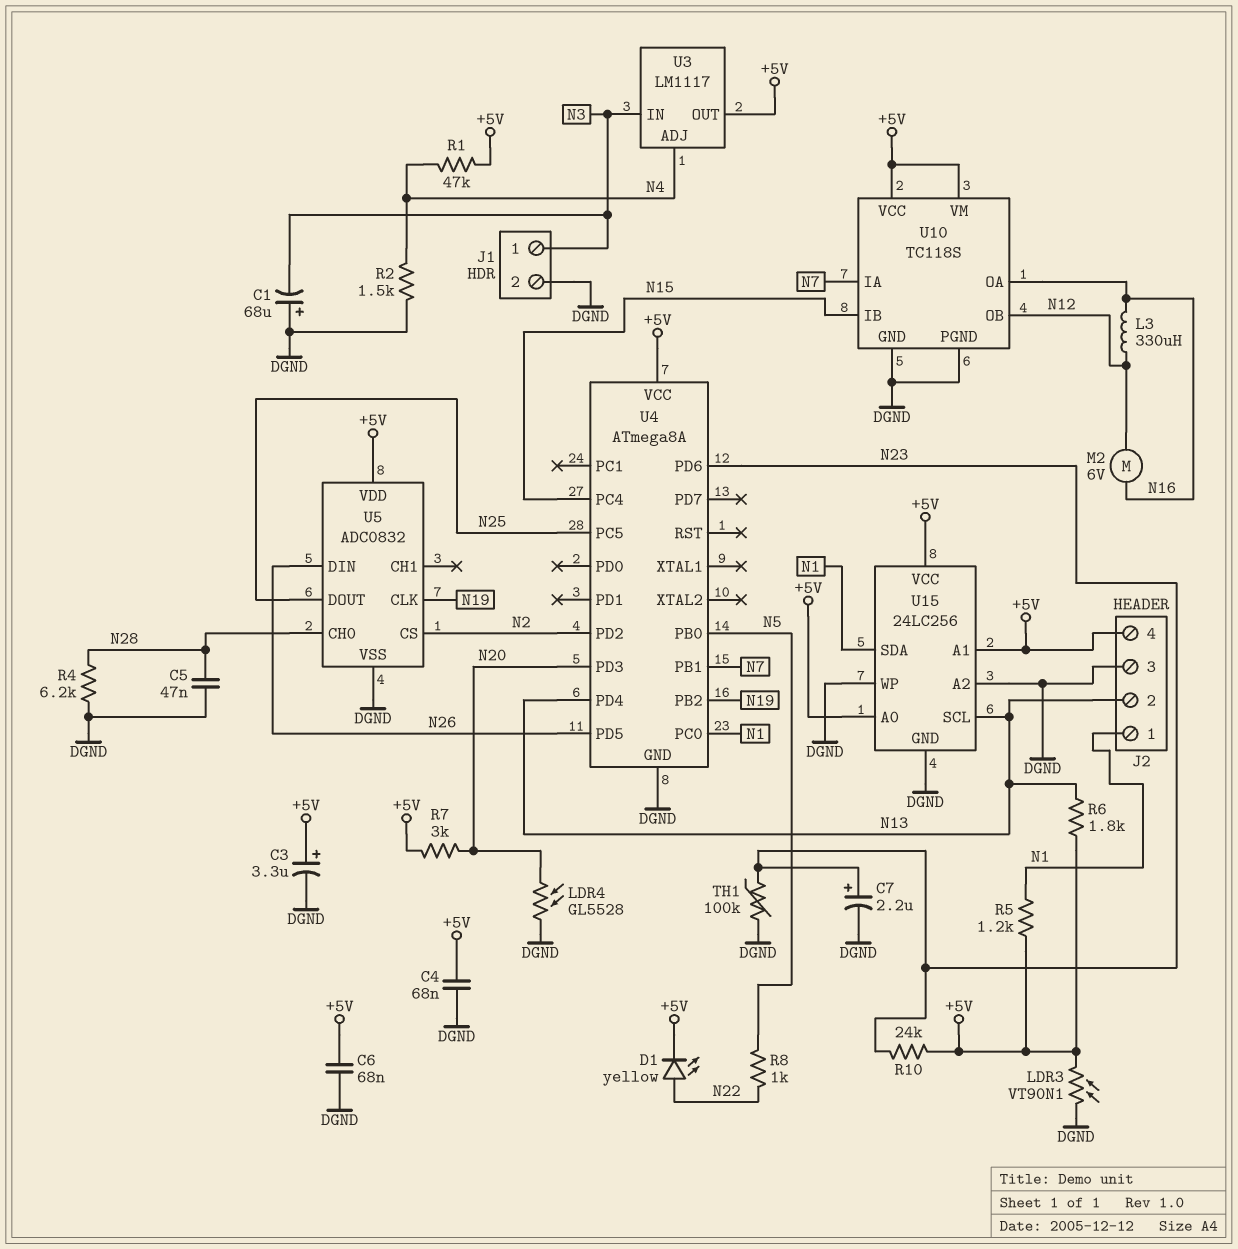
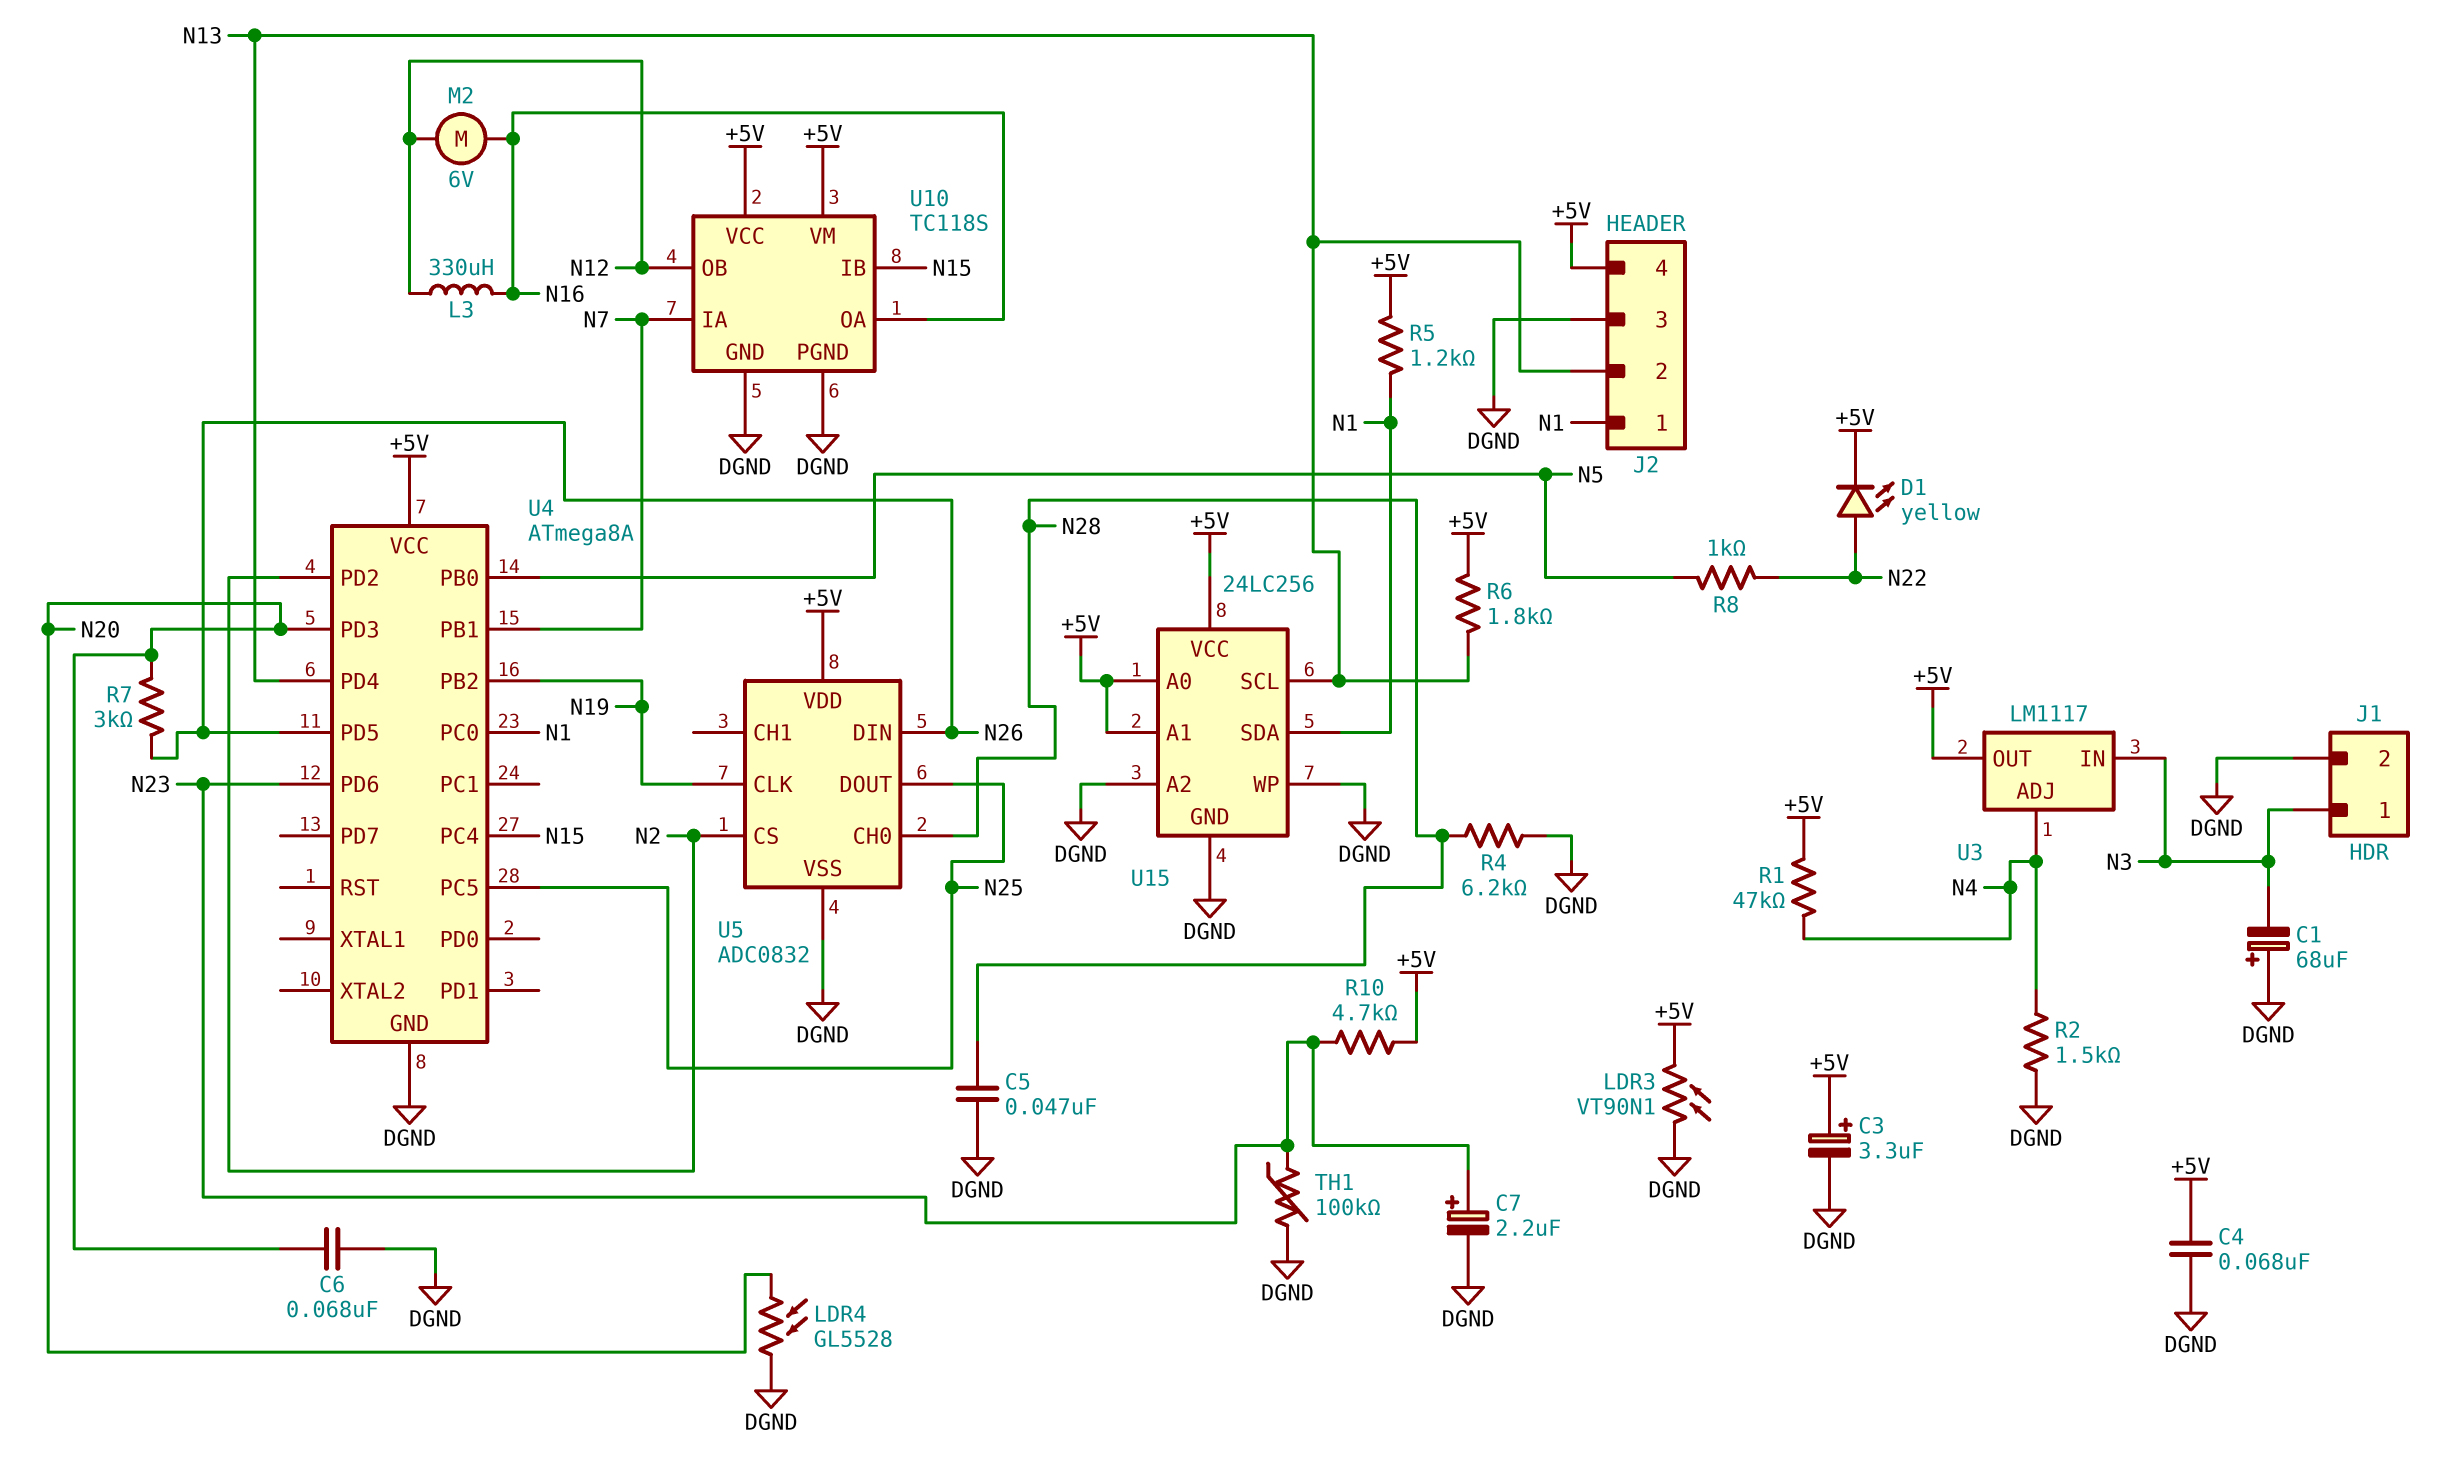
C6: 68nF (+5V, DGND) -> 68nF (DGND, N20)
R7: 3k (+5V, N20) -> 3k (N20, N26)
R10: 24k (+5V, N23) -> 4.7k (+5V, N23)

